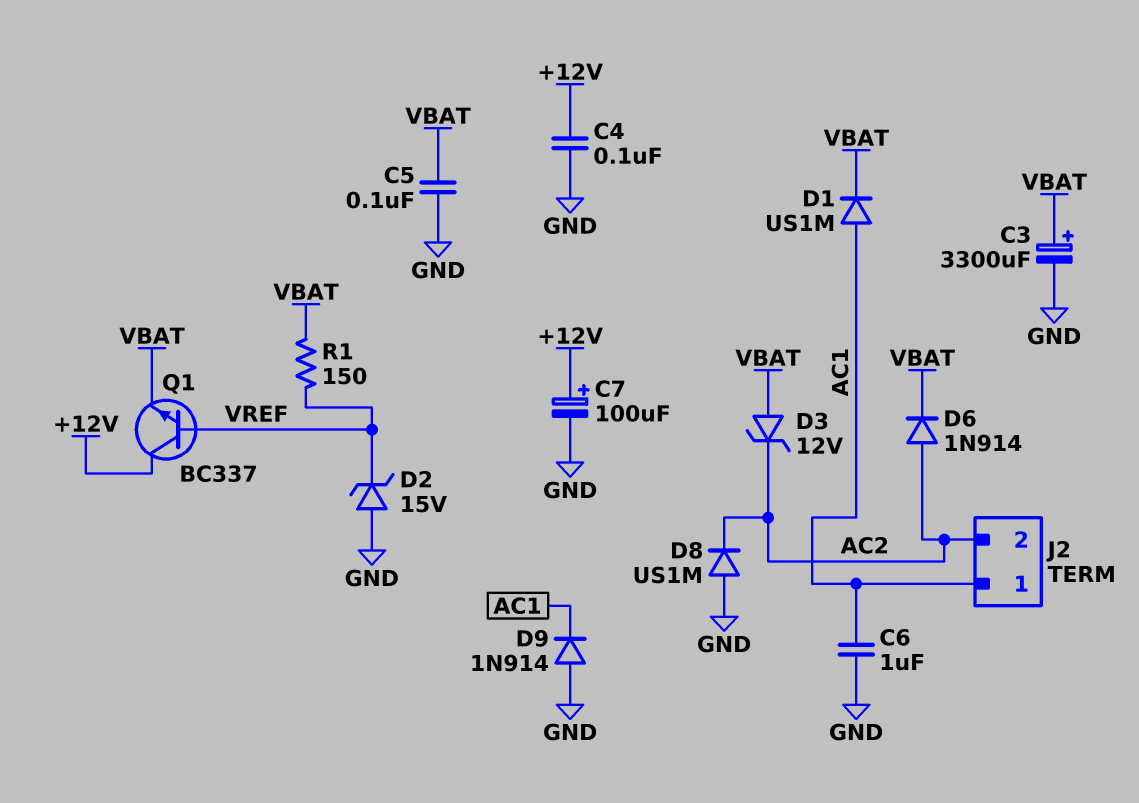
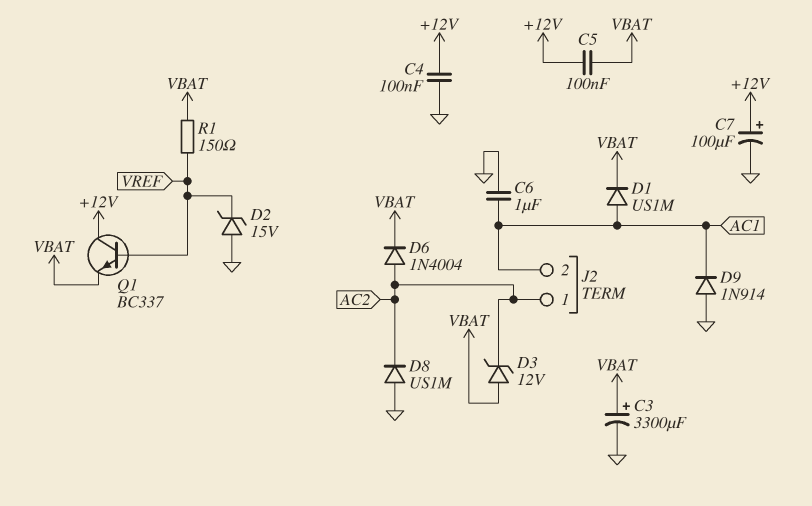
C5: 100nF (GND, VBAT) -> 100nF (+12V, VBAT)
D6: diode 1N914 (A AC2, K VBAT) -> diode 1N4004 (A AC2, K VBAT)
J2 pin 1: AC1 -> AC2
J2 pin 2: AC2 -> AC1

